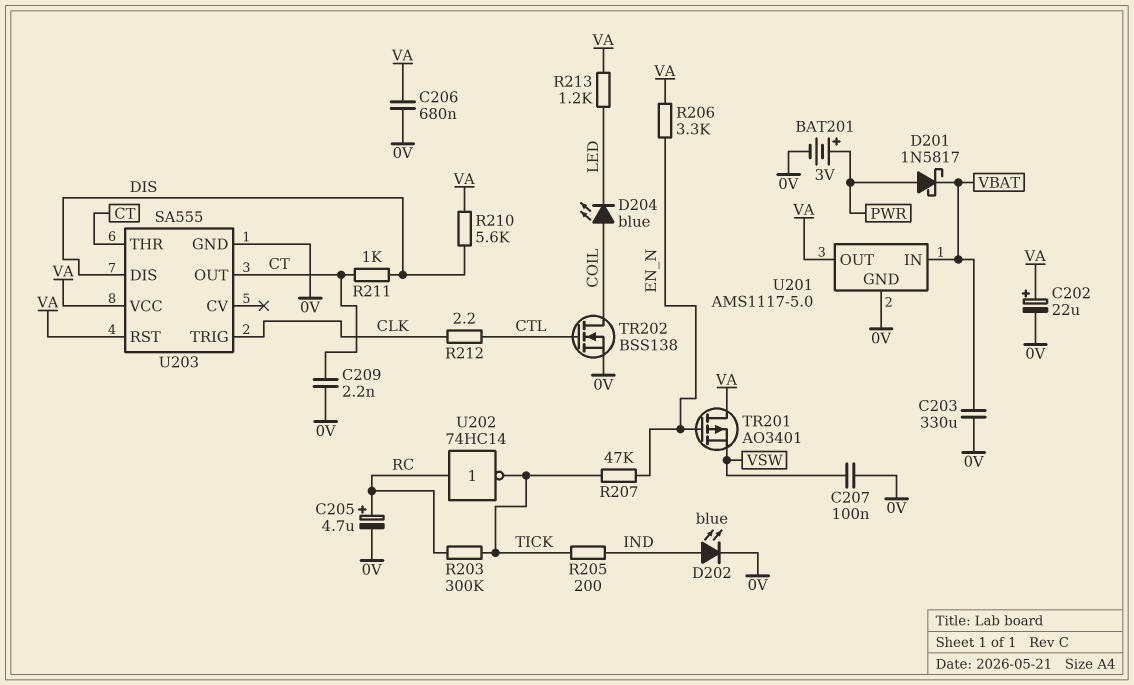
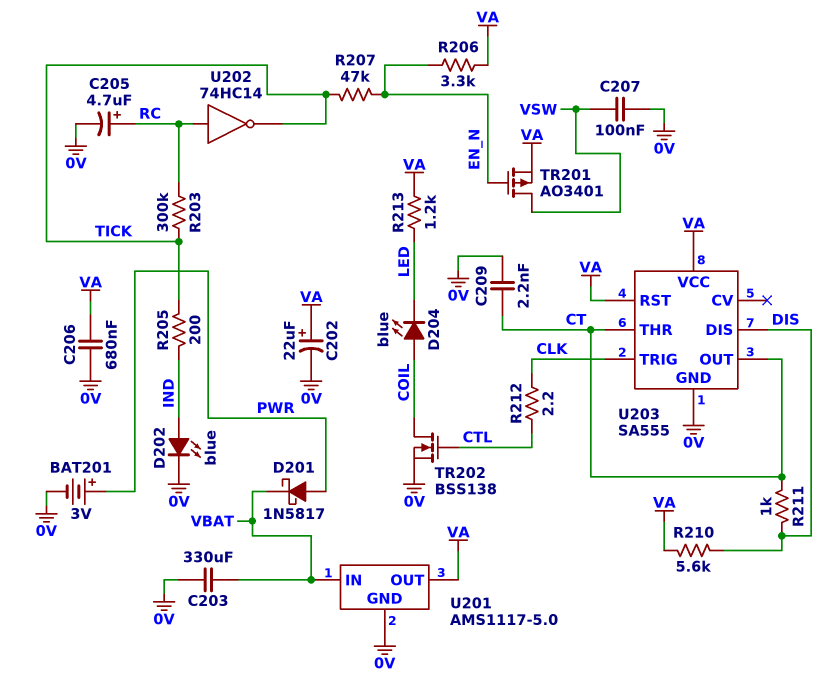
TR201: PMOS AO3401 (G EN_N, D VA, S VSW) -> PMOS AO3401 (G EN_N, D VSW, S VA)

